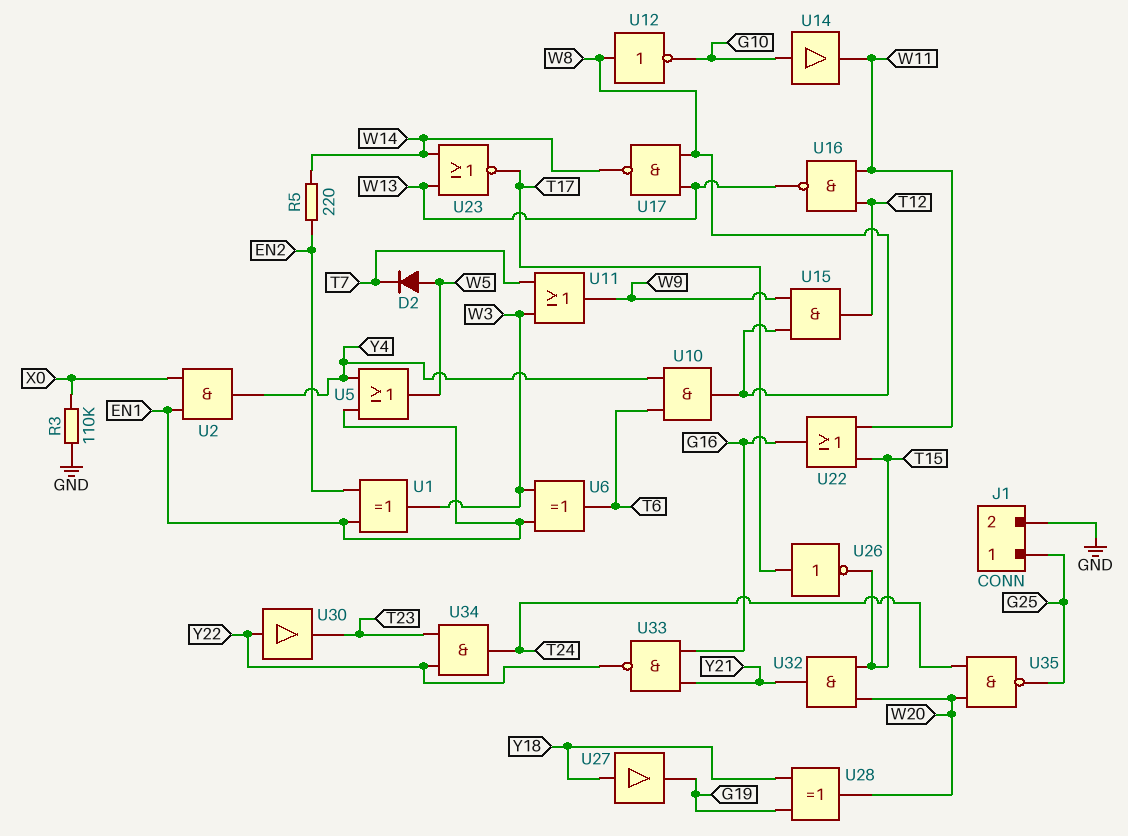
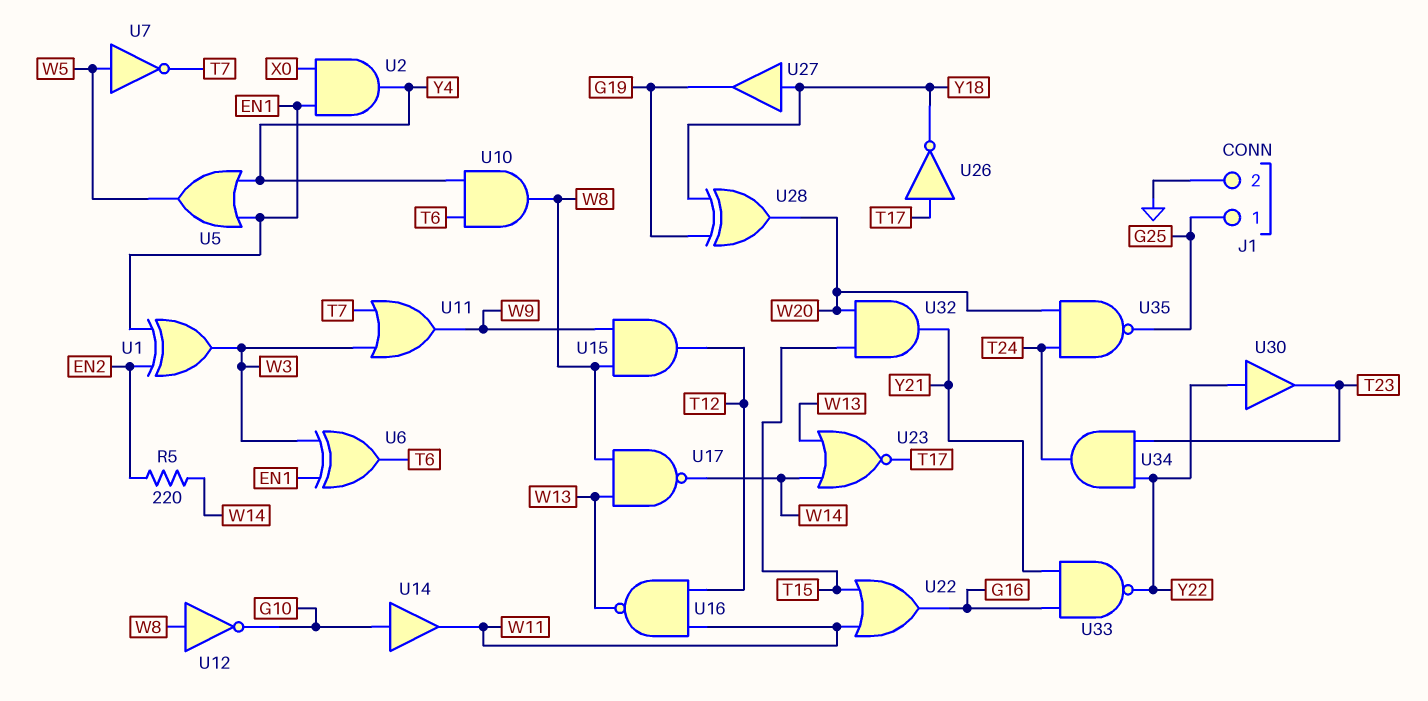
D2: diode (A W5, K T7) -> none
R3: 110k (GND, X0) -> none
U7: none -> NOT (in W5, out T7)
U26: NOT (in T17, out T15) -> NOT (in T17, out Y18)

